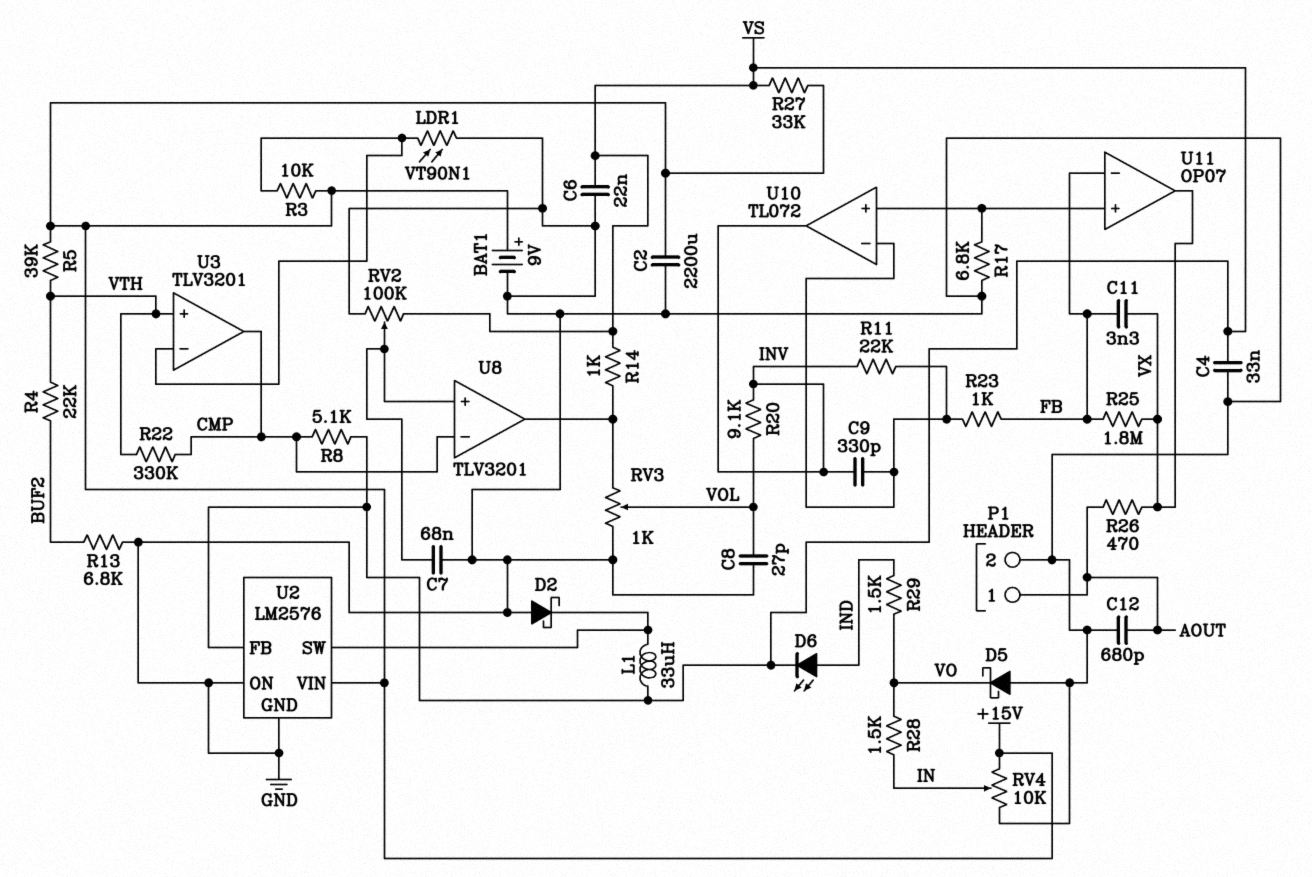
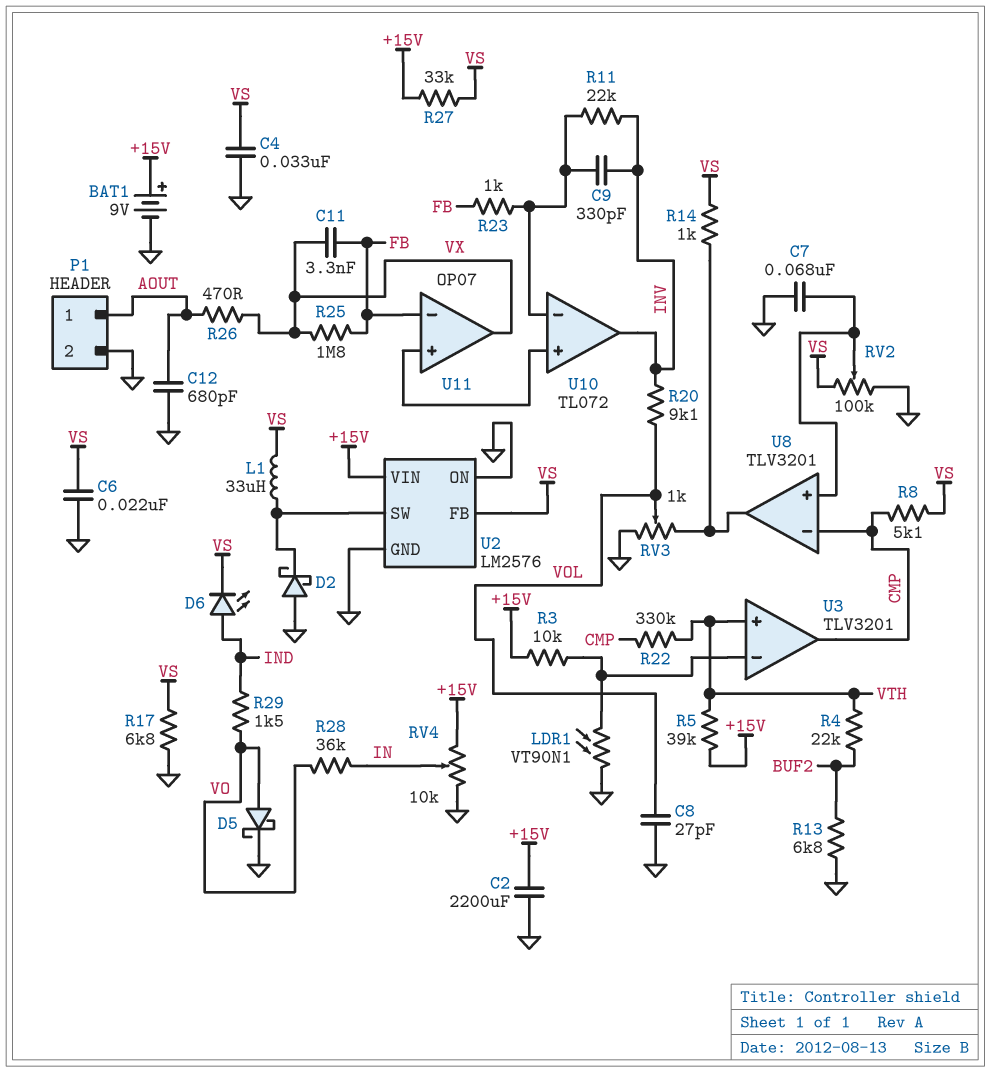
D5: schottky (A GND, K VO) -> schottky (A VO, K GND)
R17: 6.8k (GND, U10/in+) -> 6.8k (GND, VS)
R28: 1.5k (IN, VO) -> 36k (IN, VO)

